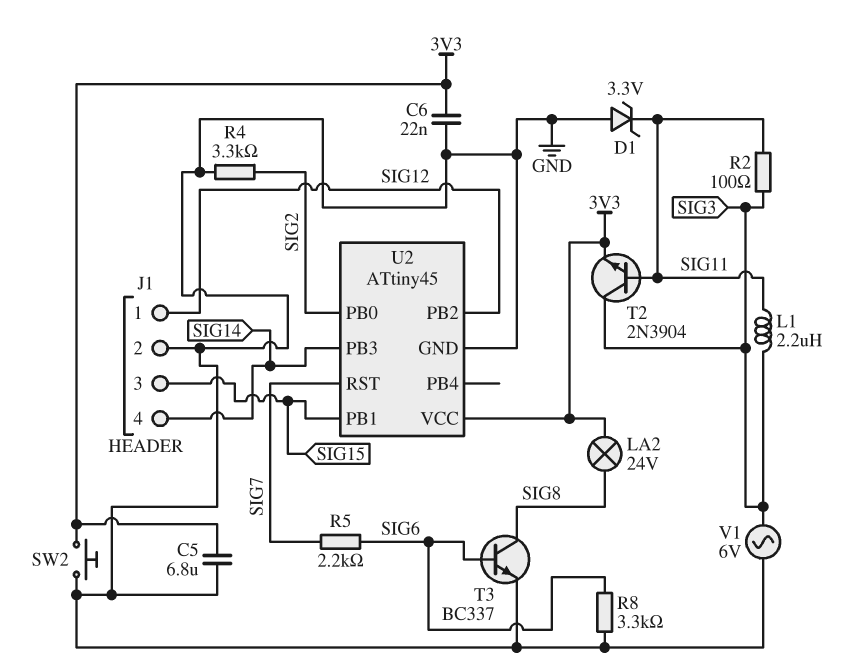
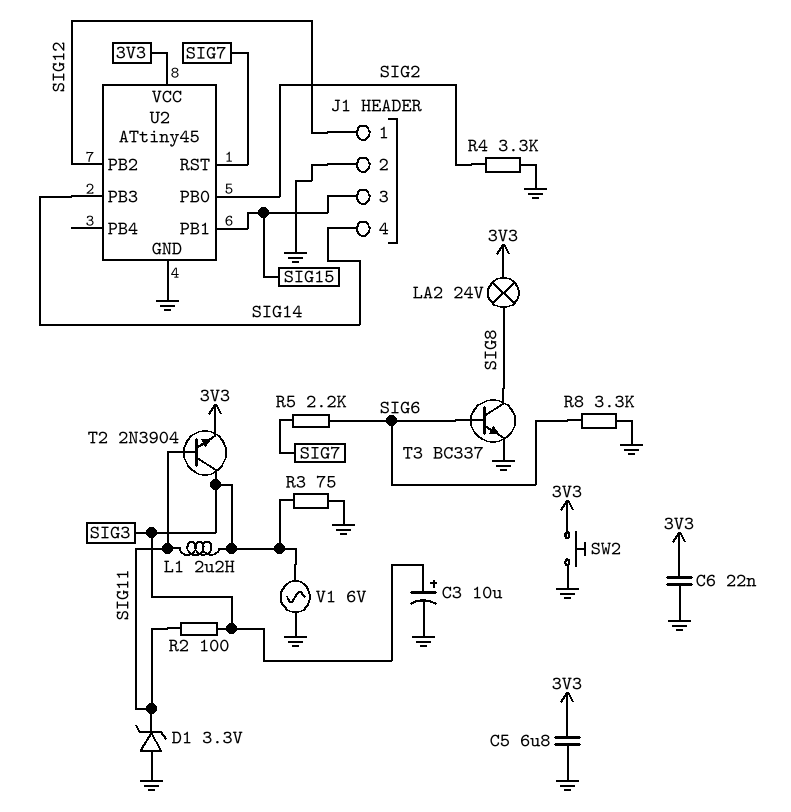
C3: none -> 10uF (plus SIG3, minus GND)
R3: none -> 75 (GND, SIG3)

